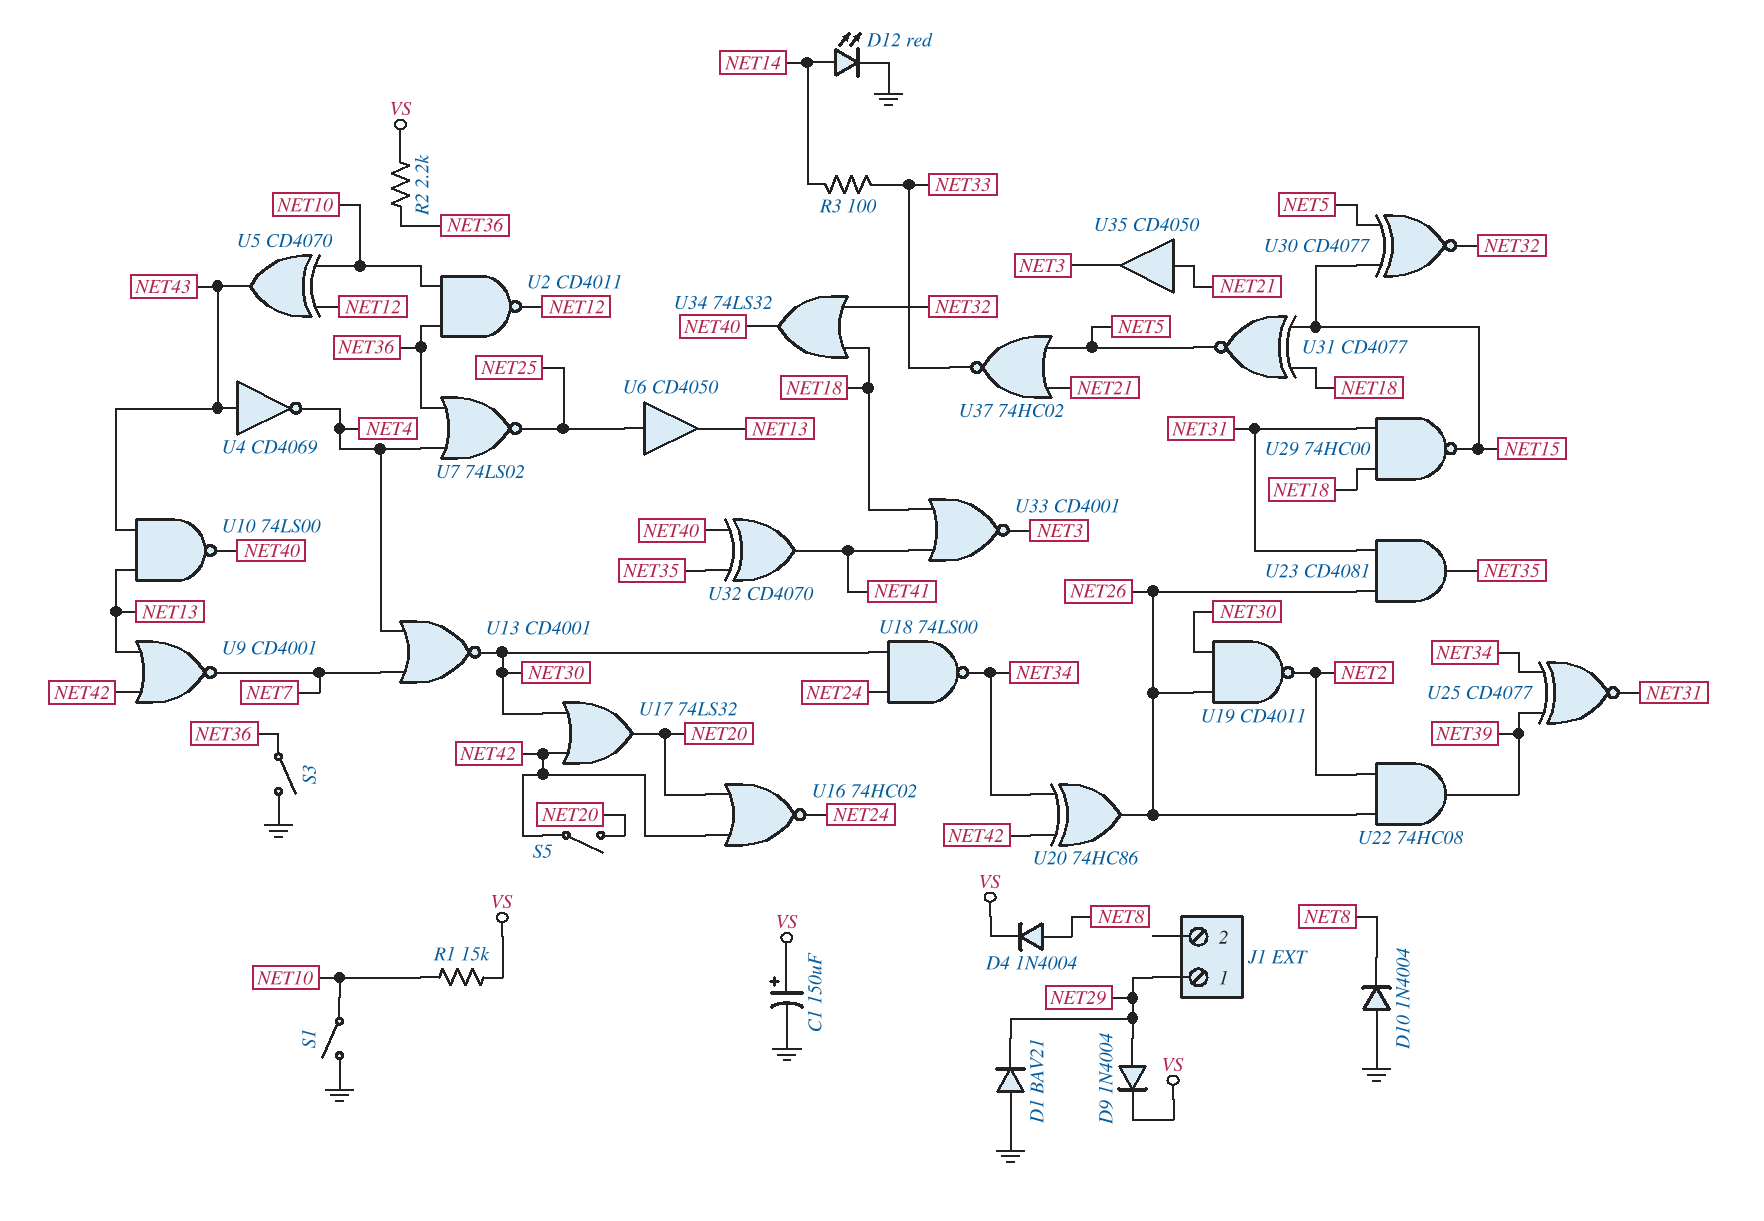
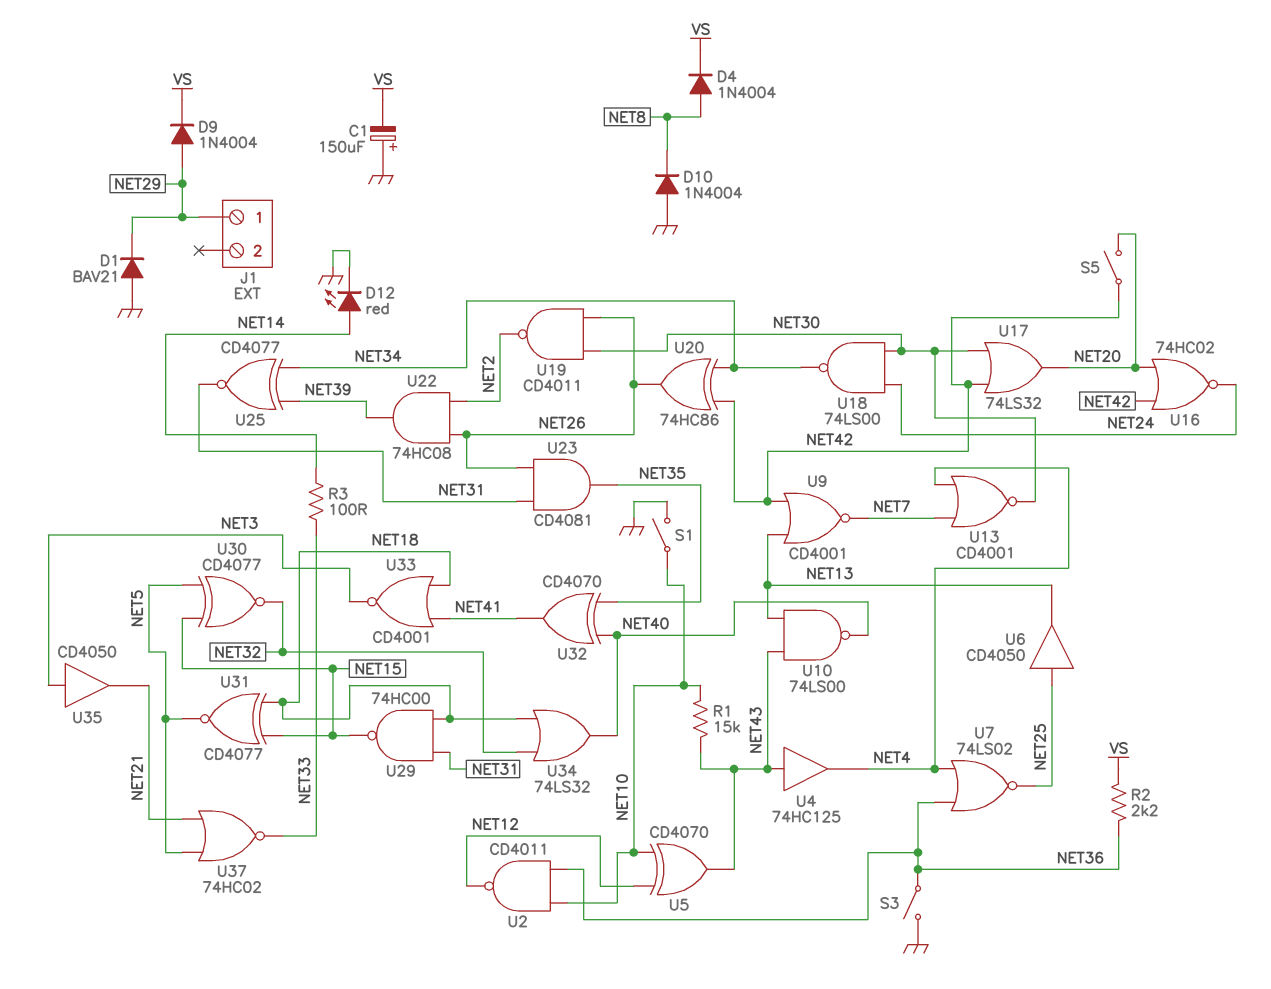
C1: 150uF (plus VS, minus GND) -> 150uF (plus GND, minus VS)
R1: 15k (NET10, VS) -> 15k (NET10, NET43)
U4: NOT CD4069 (in NET43, out NET4) -> buffer 74HC125 (in NET43, out NET4)
U35: buffer CD4050 (in NET21, out NET3) -> buffer CD4050 (in NET3, out NET21)

